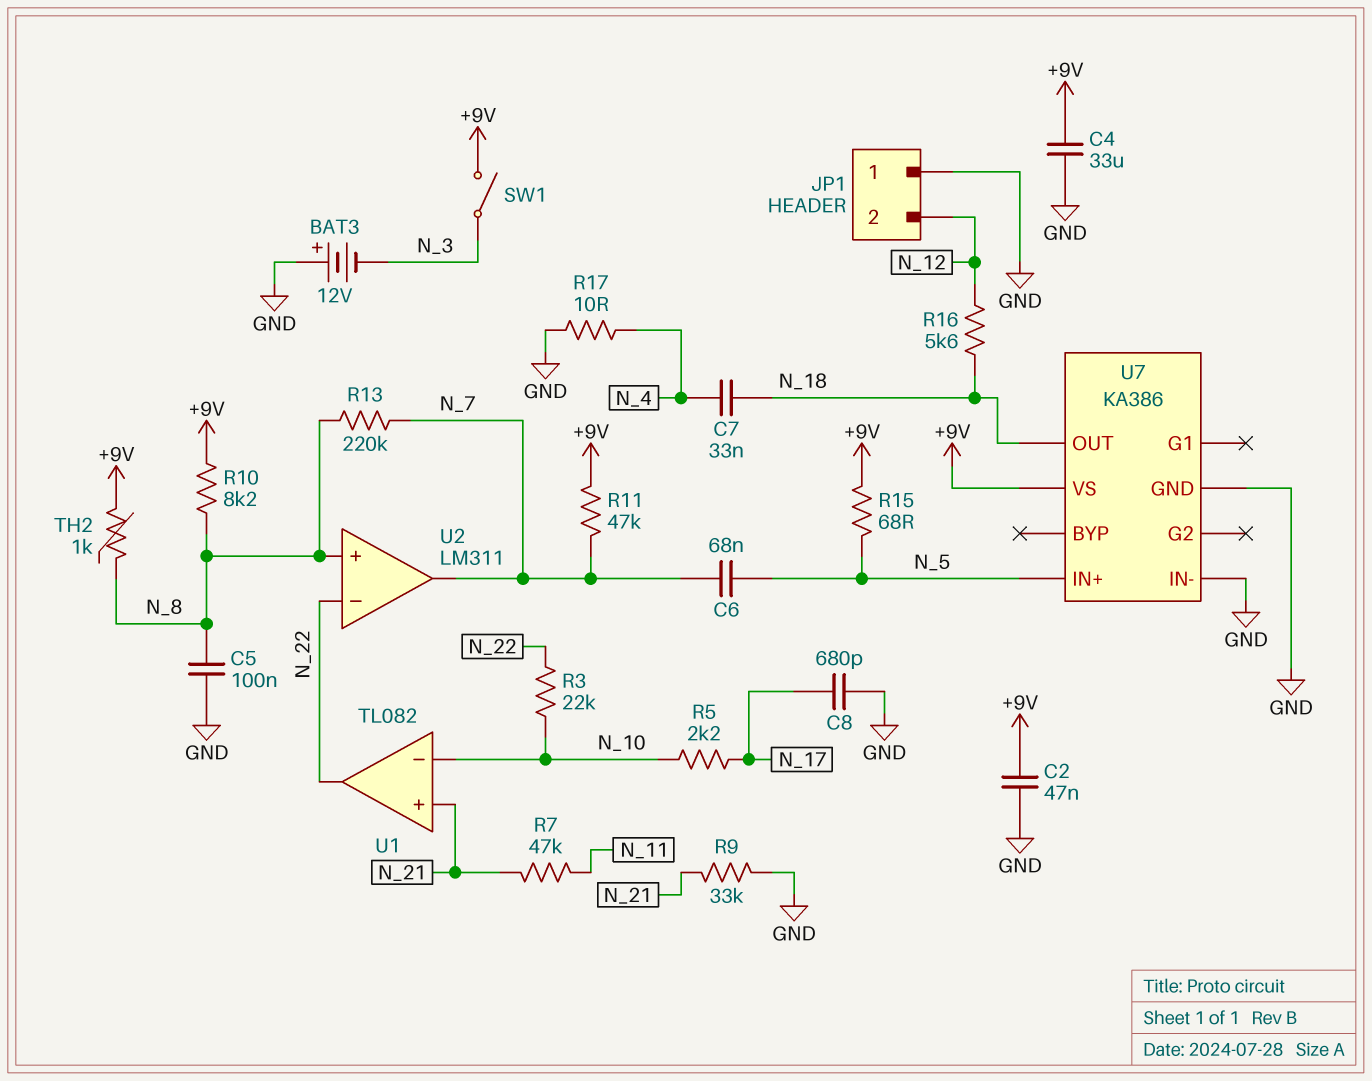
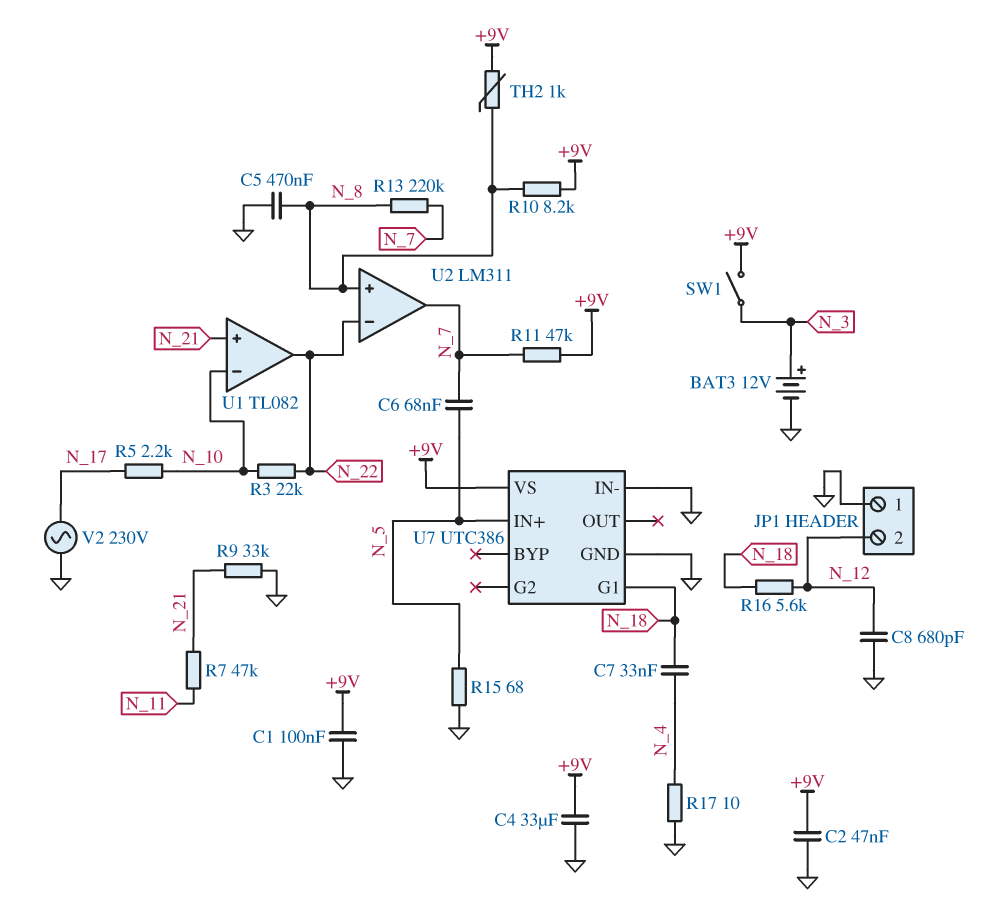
BAT3: 12V (plus GND, minus N_3) -> 12V (plus N_3, minus GND)
C1: none -> 100nF (+9V, GND)
C5: 100nF (GND, N_8) -> 470nF (GND, N_8)
C8: 680pF (GND, N_17) -> 680pF (GND, N_12)
R15: 68 (+9V, N_5) -> 68 (GND, N_5)
U7: KA386 -> UTC386
U7 pin G1: none -> N_18
U7 pin OUT: N_18 -> none
V2: none -> AC 230V (GND, N_17)

